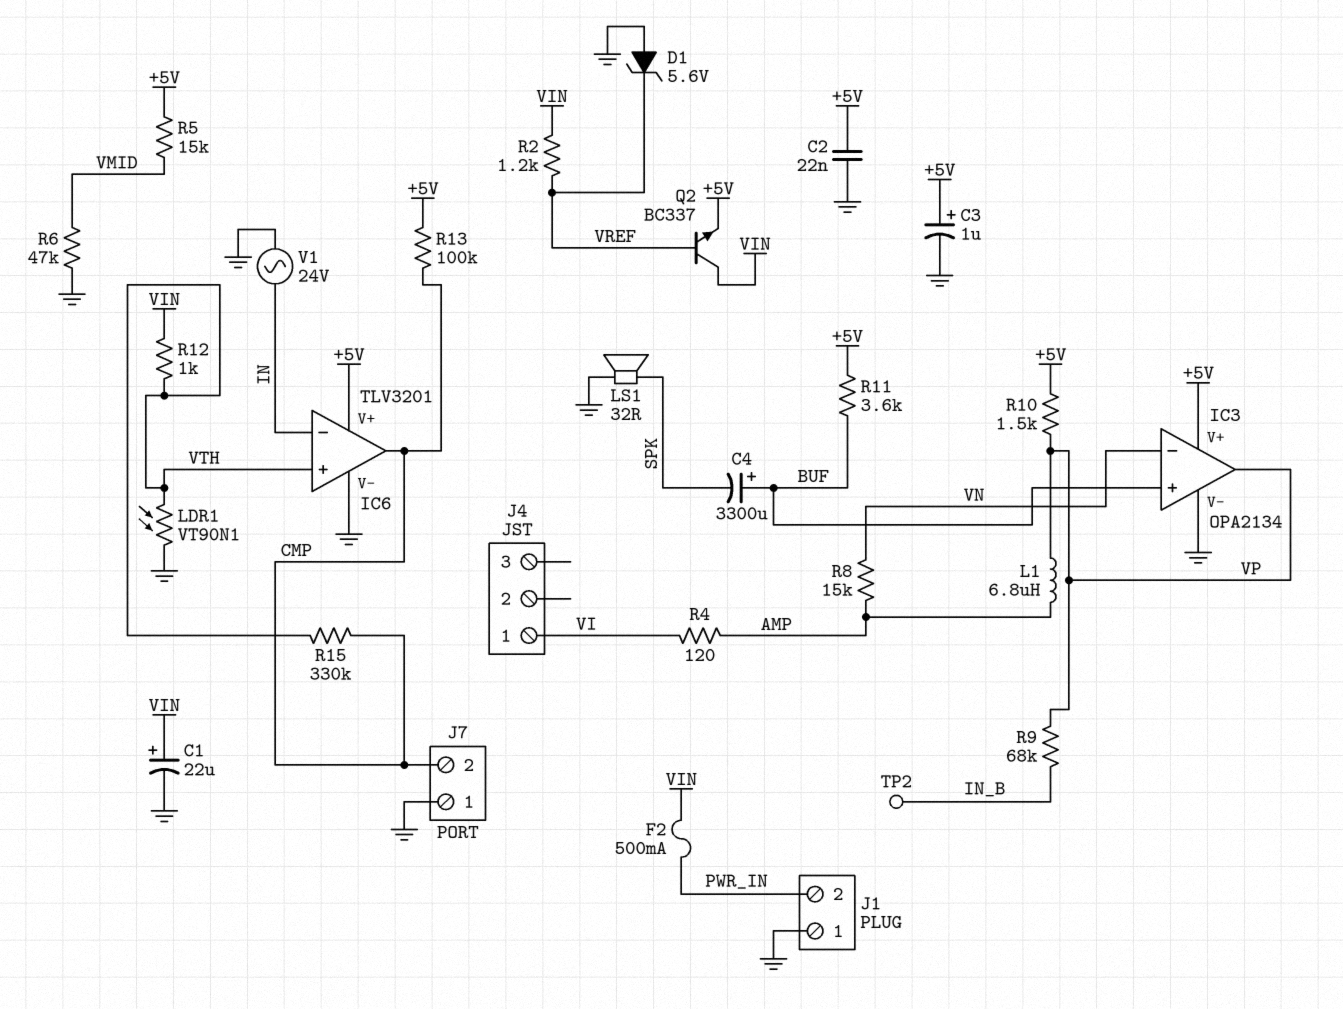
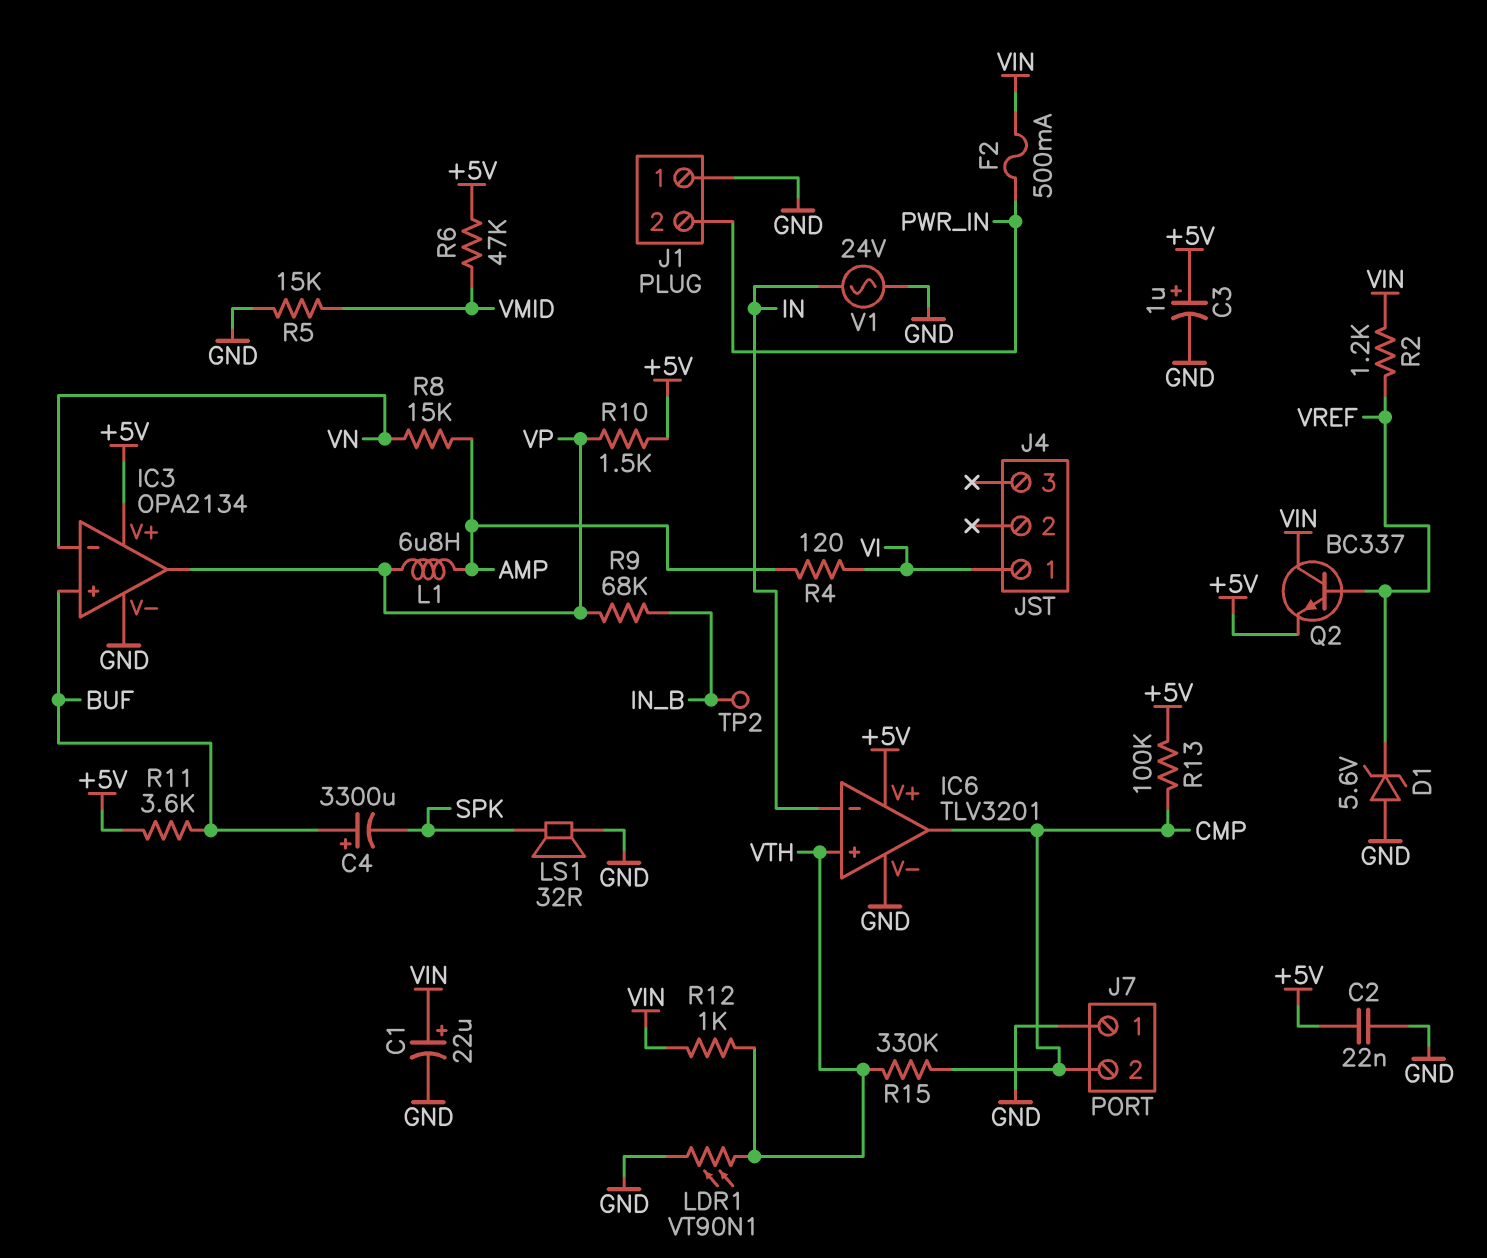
R5: 15k (+5V, VMID) -> 15k (GND, VMID)
R6: 47k (GND, VMID) -> 47k (+5V, VMID)

